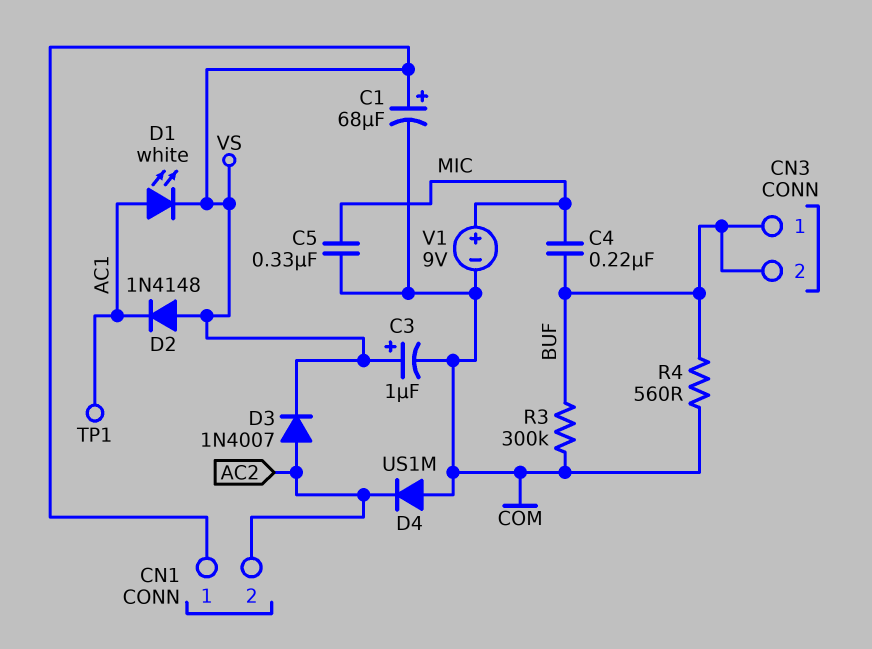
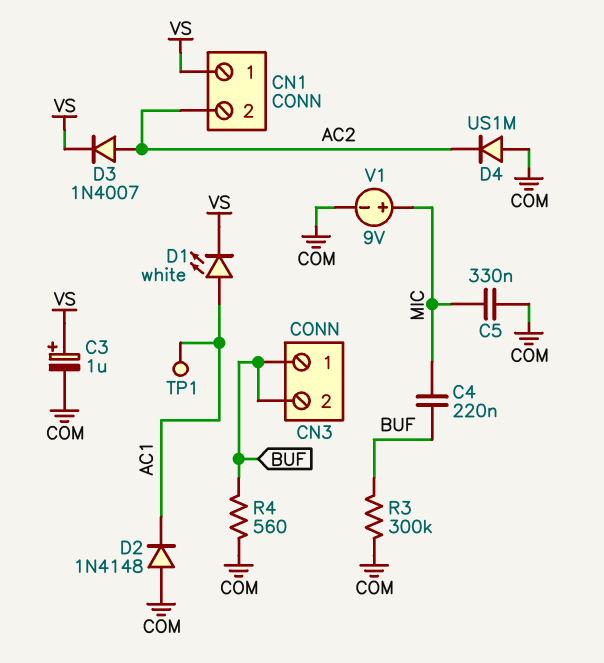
C1: 68uF (plus VS, minus COM) -> none
D2: diode 1N4148 (A VS, K AC1) -> diode 1N4148 (A COM, K AC1)

